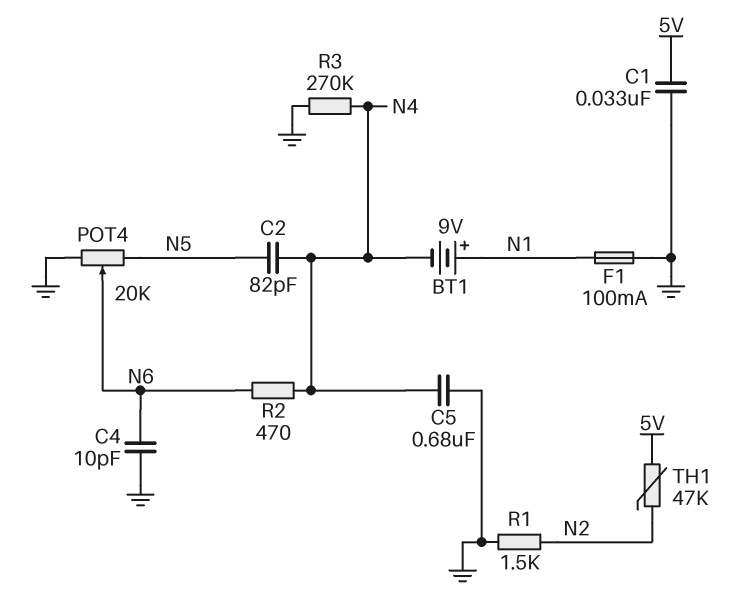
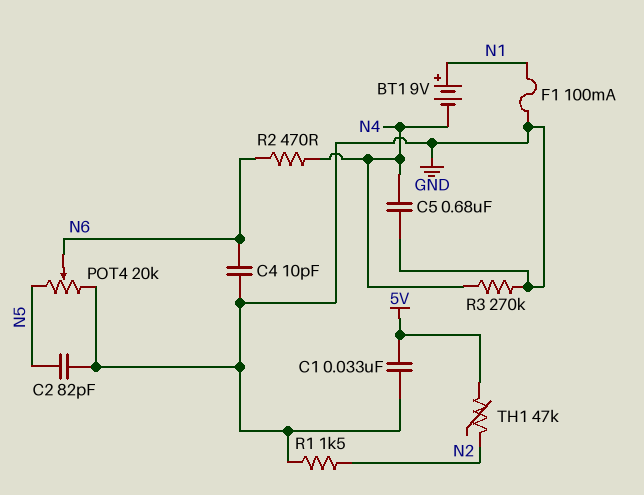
C2: 82pF (N4, N5) -> 82pF (GND, N5)

